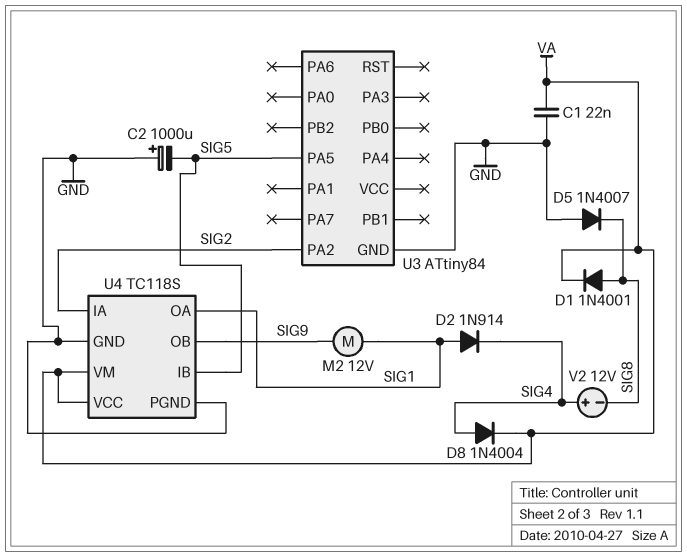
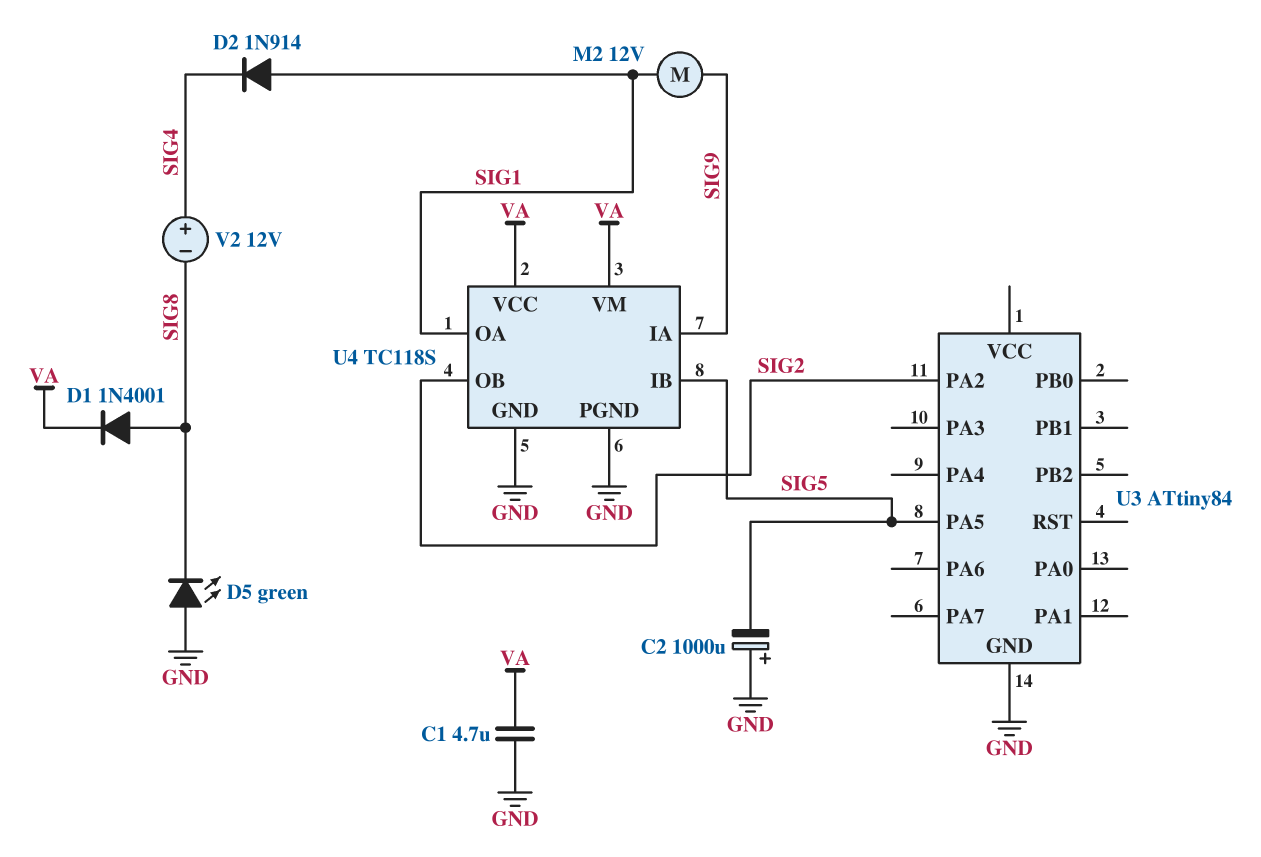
C1: 22nF (GND, VA) -> 4.7uF (GND, VA)
D5: diode 1N4007 (A GND, K SIG8) -> LED green (A GND, K SIG8)
D8: diode 1N4004 (A SIG4, K VA) -> none
U4 pin IA: SIG2 -> SIG9
U4 pin OB: SIG9 -> SIG2

